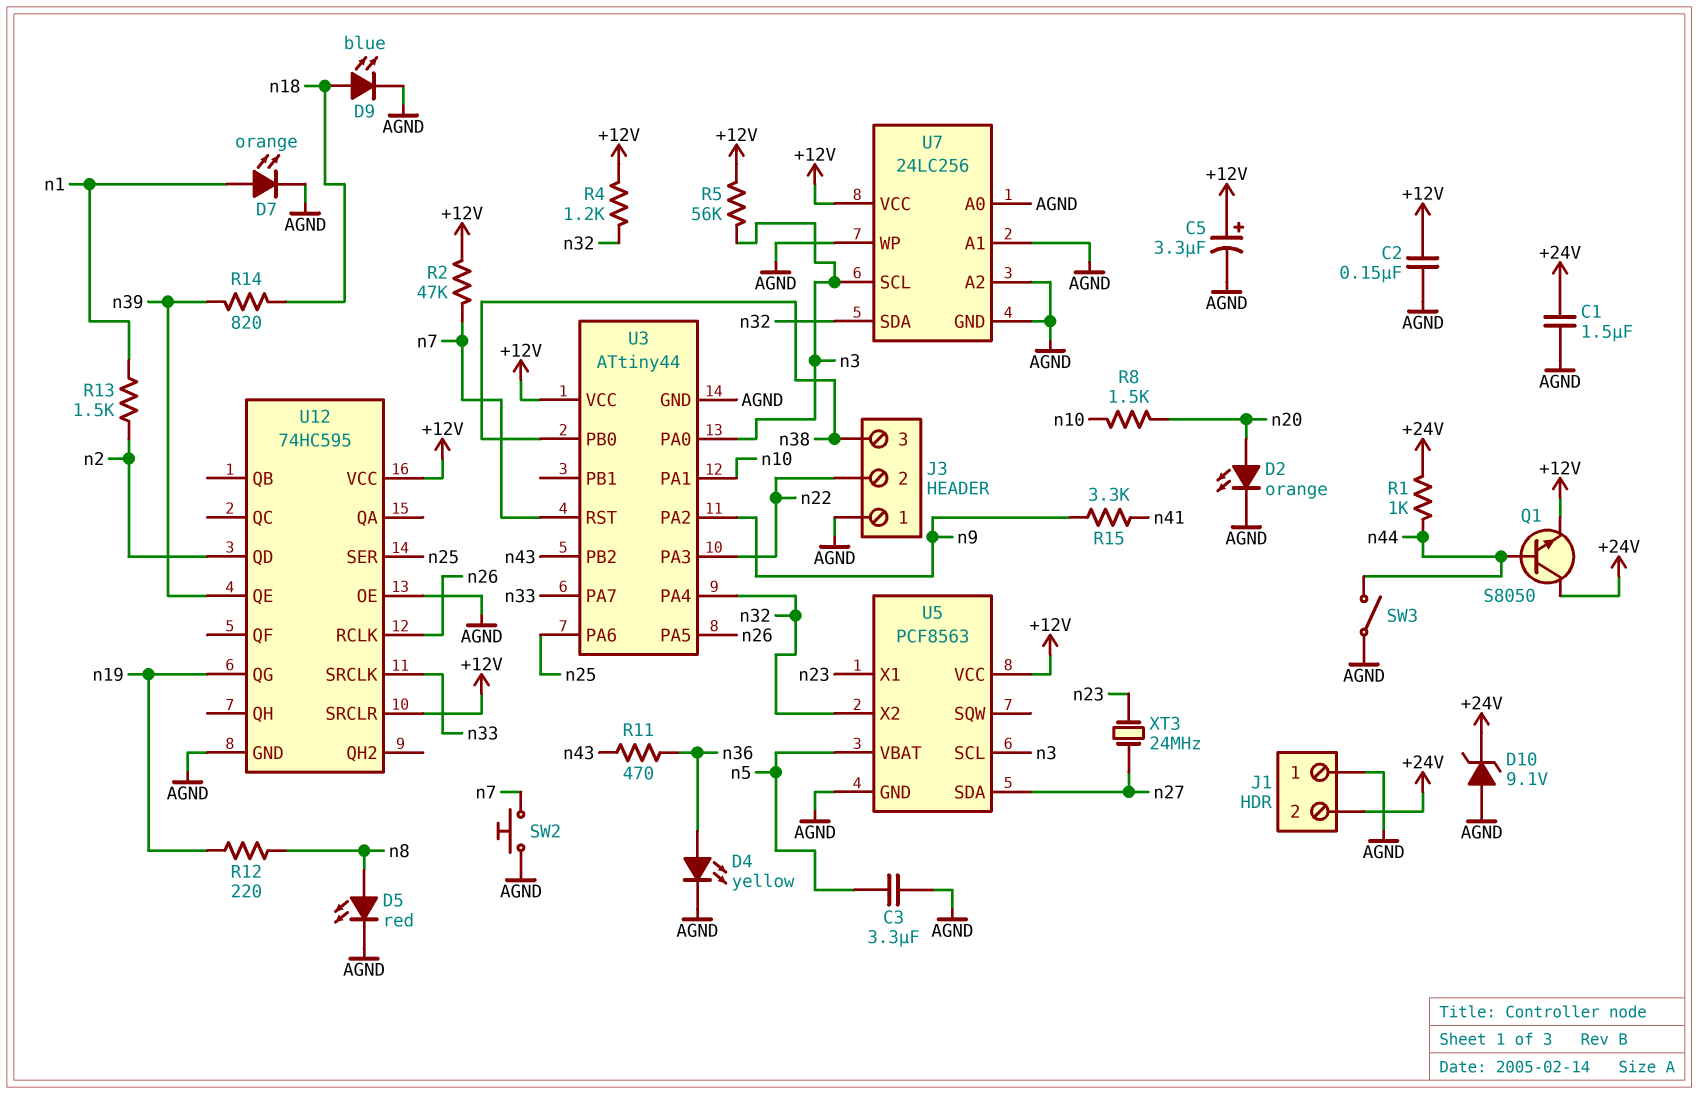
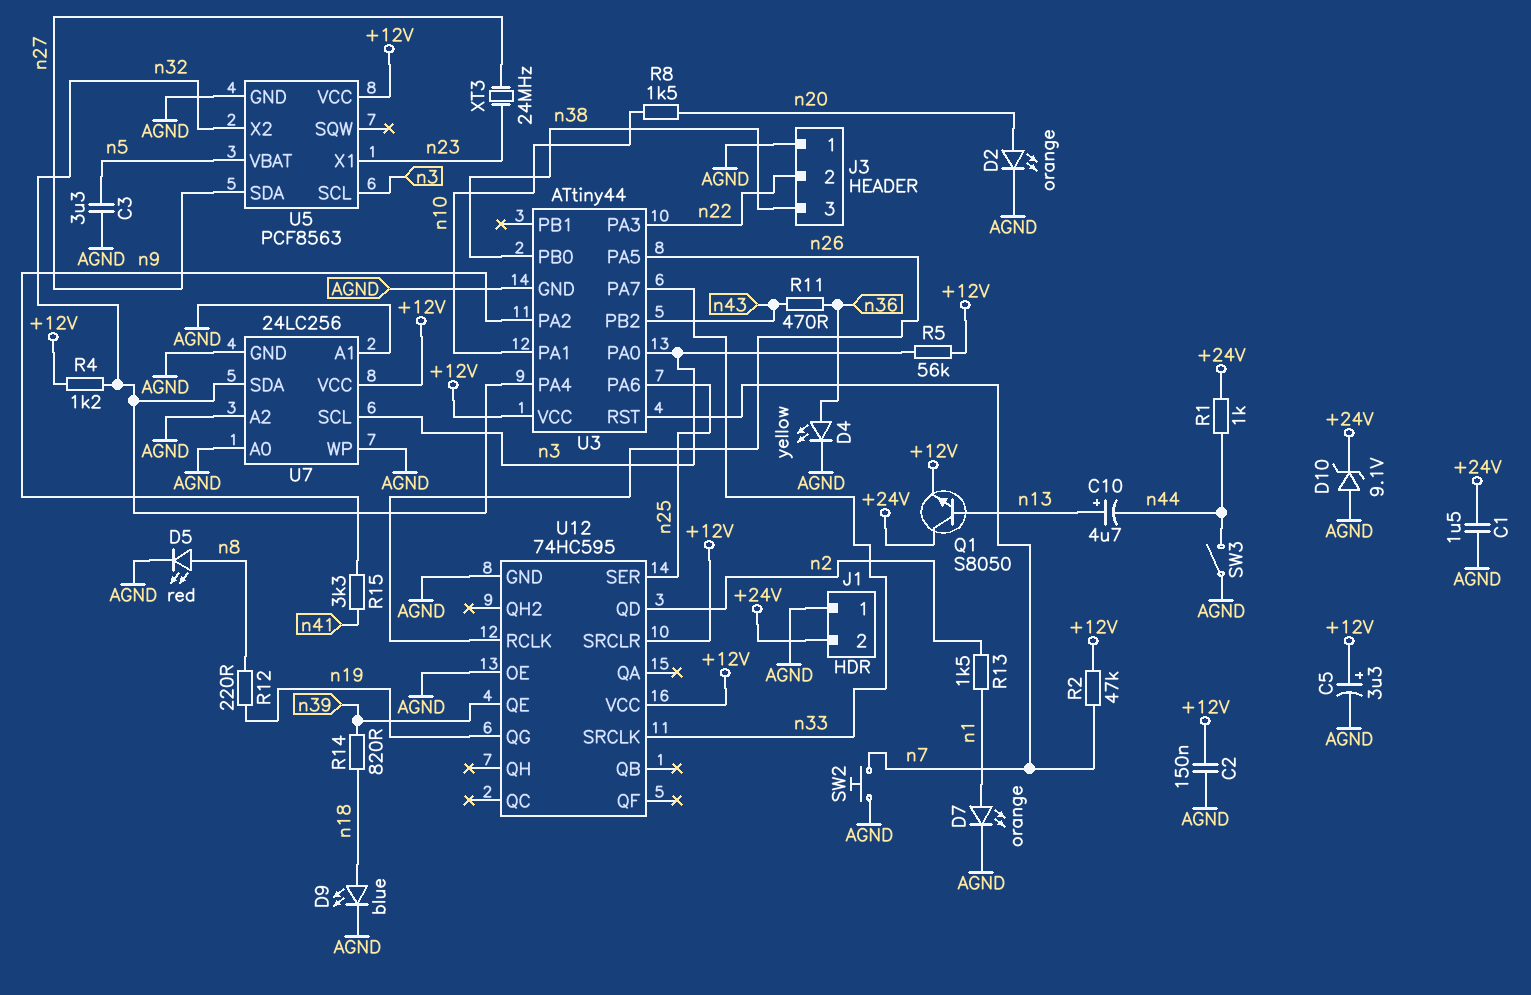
C10: none -> 4.7uF (plus n13, minus n44)
Q1: NPN S8050 (B n44, C +24V, E +12V) -> NPN S8050 (B n13, C +24V, E +12V)

